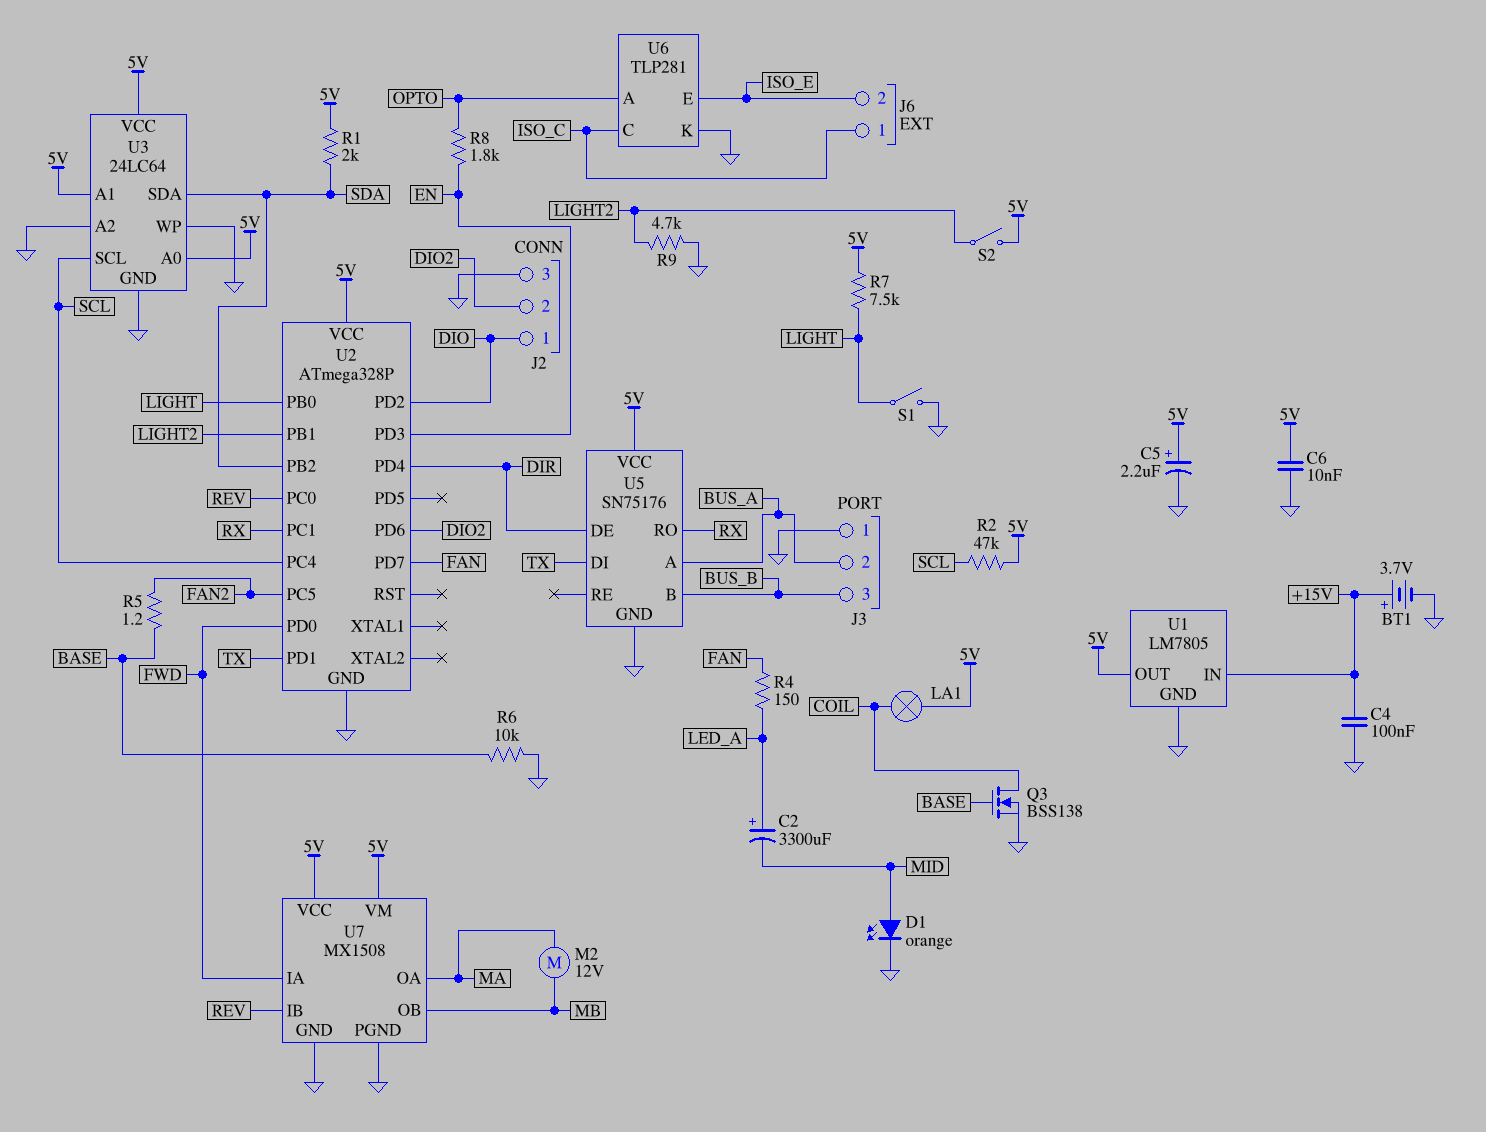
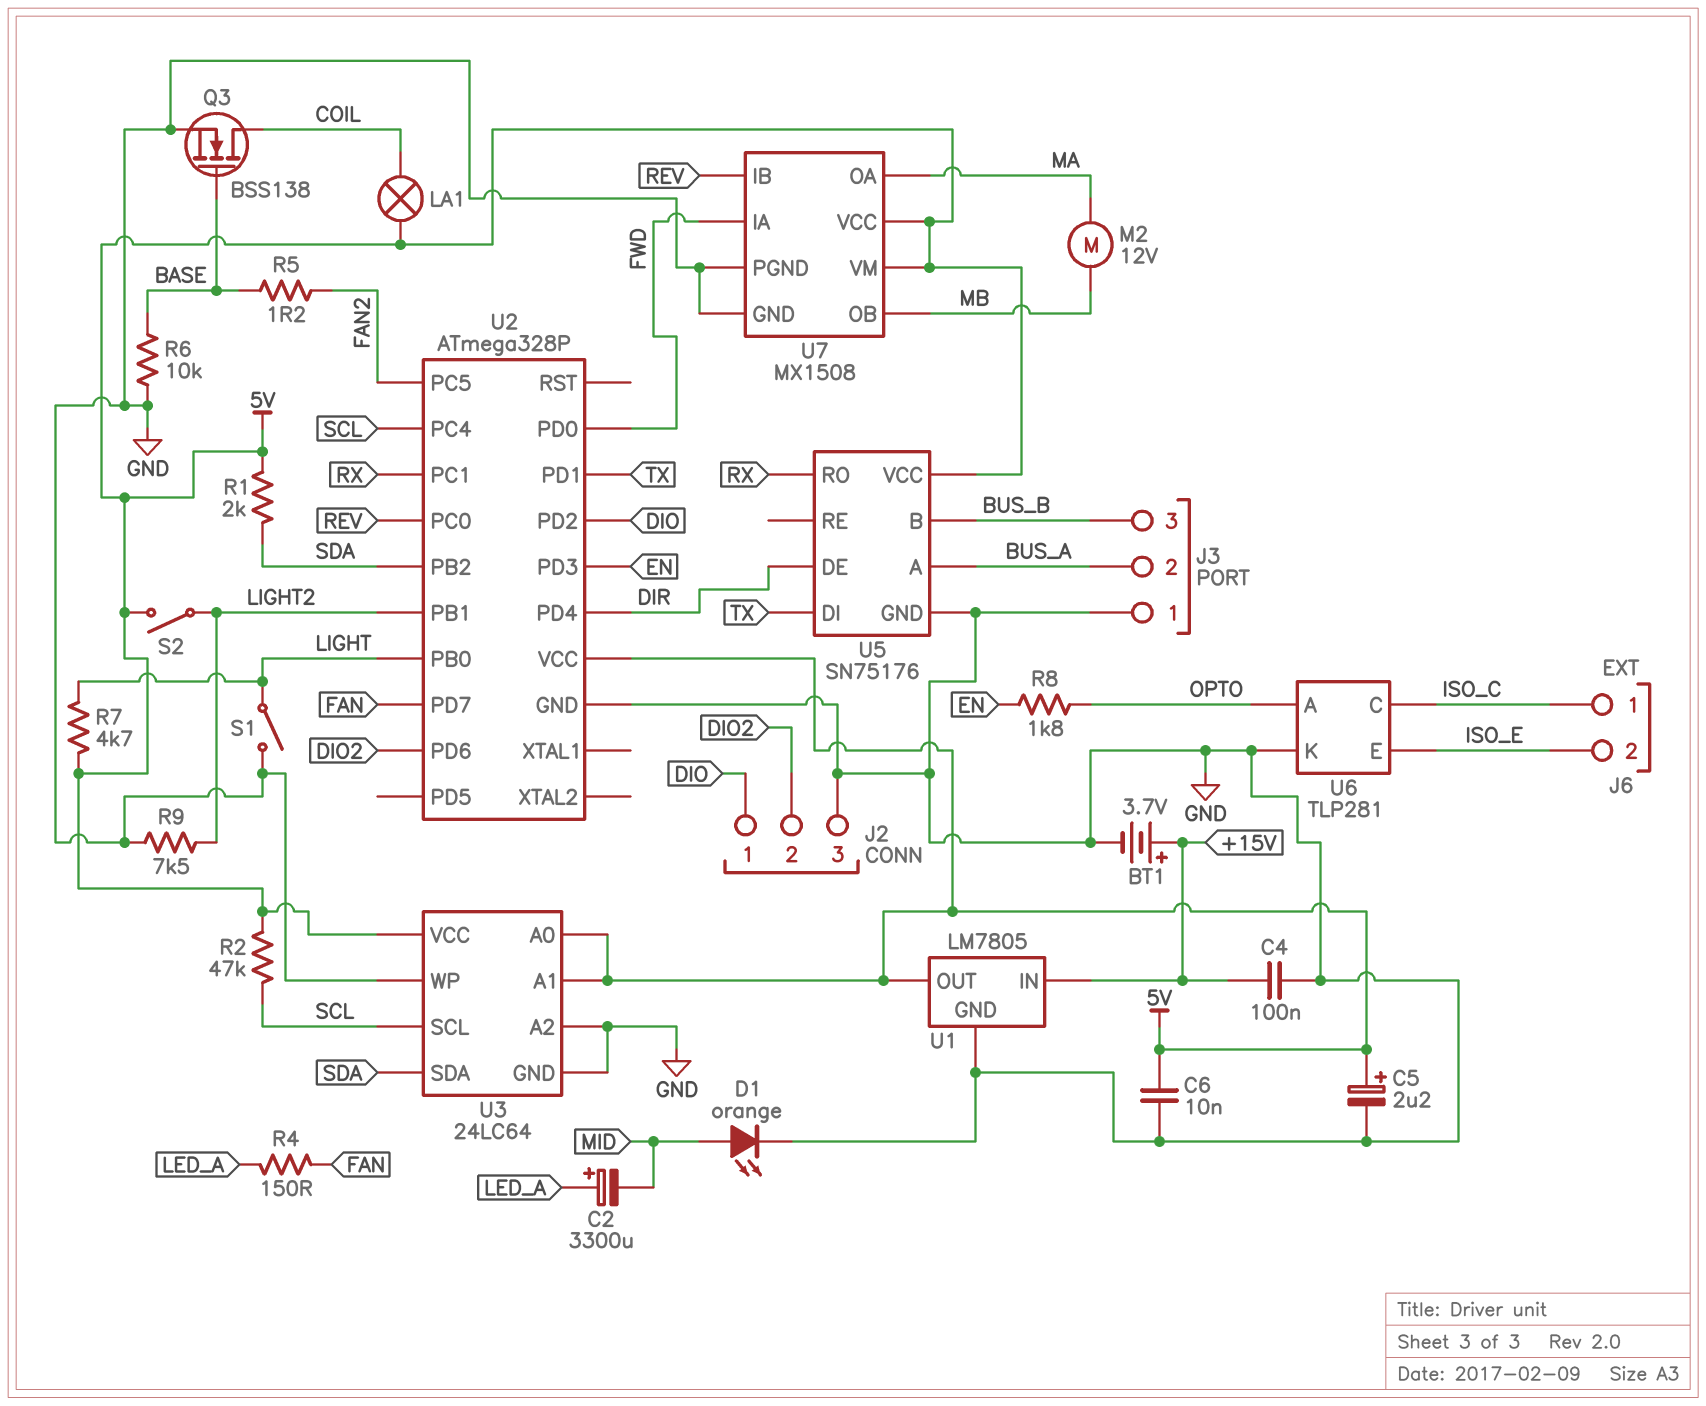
R7: 7.5k (5V, LIGHT) -> 4.7k (5V, LIGHT)
R9: 4.7k (GND, LIGHT2) -> 7.5k (GND, LIGHT2)

